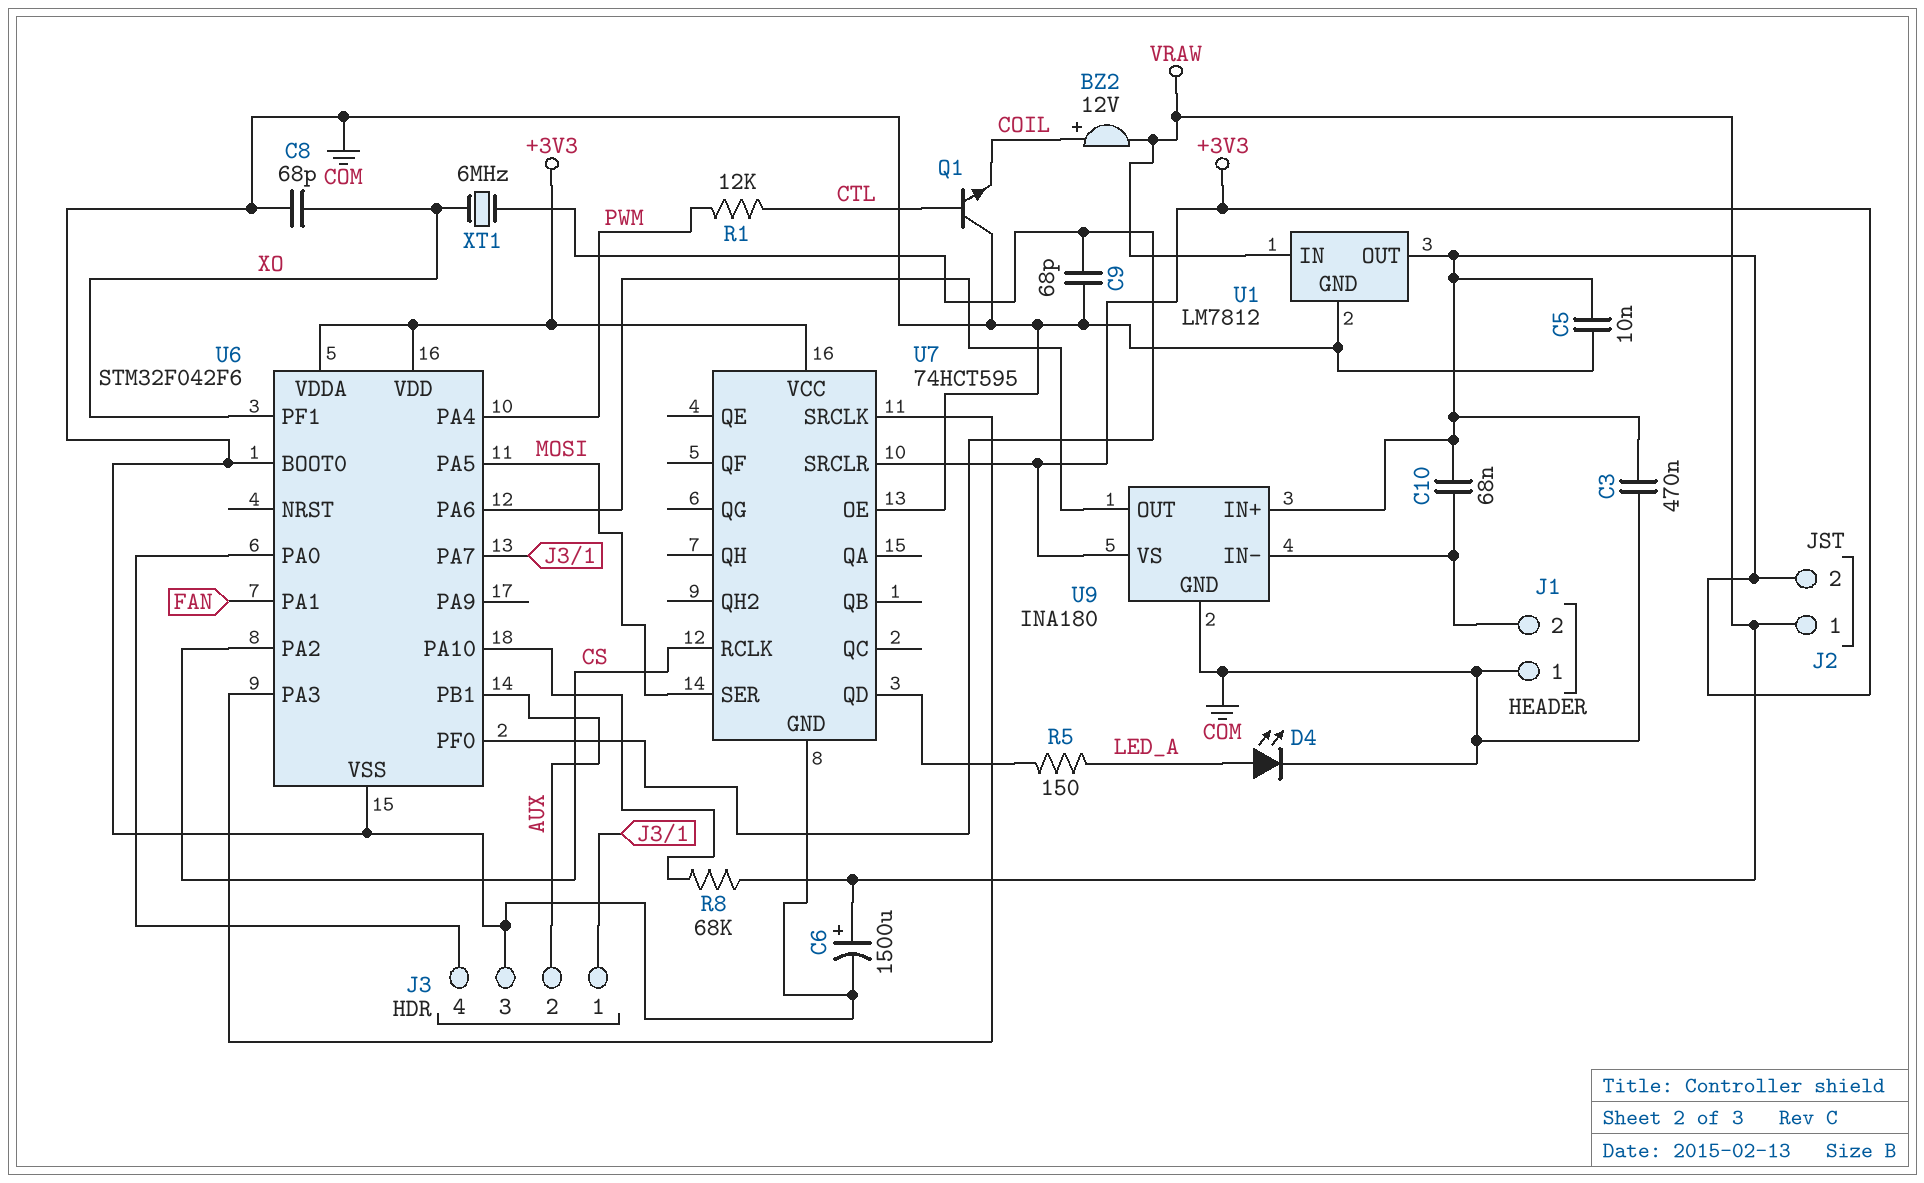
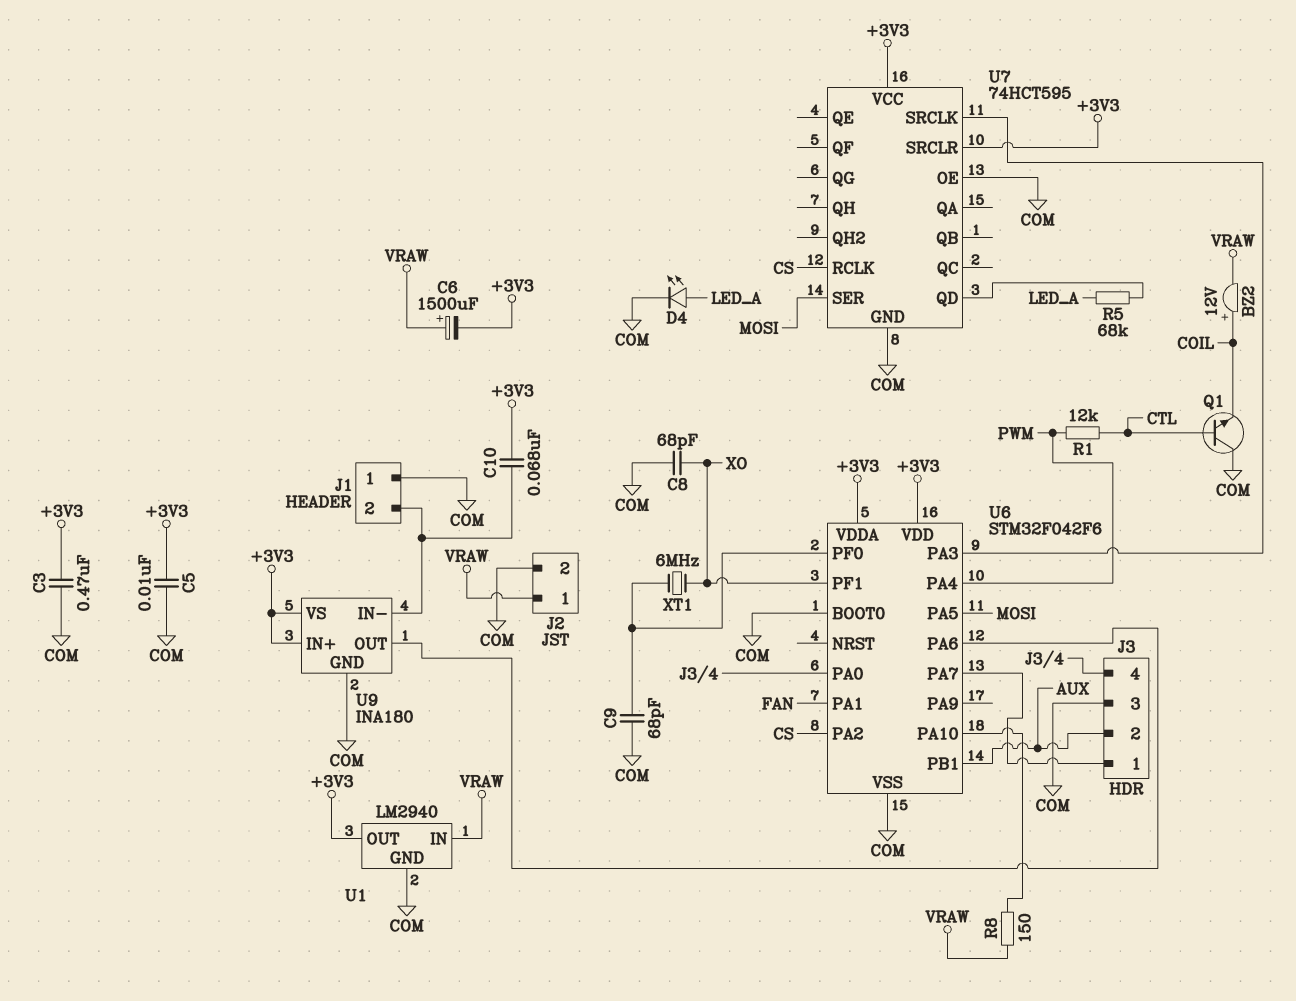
C6: 1500uF (plus VRAW, minus COM) -> 1500uF (plus VRAW, minus +3V3)
J2 pin 2: +3V3 -> COM
R5: 150 (LED_A, U7/QD) -> 68k (LED_A, U7/QD)
R8: 68k (U6/PA10, VRAW) -> 150 (U6/PA10, VRAW)
U1: LM7812 -> LM2940

